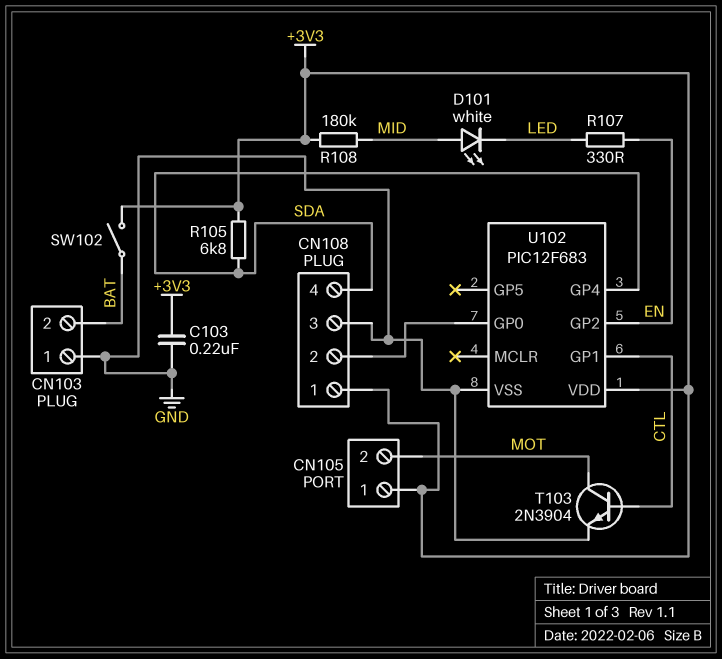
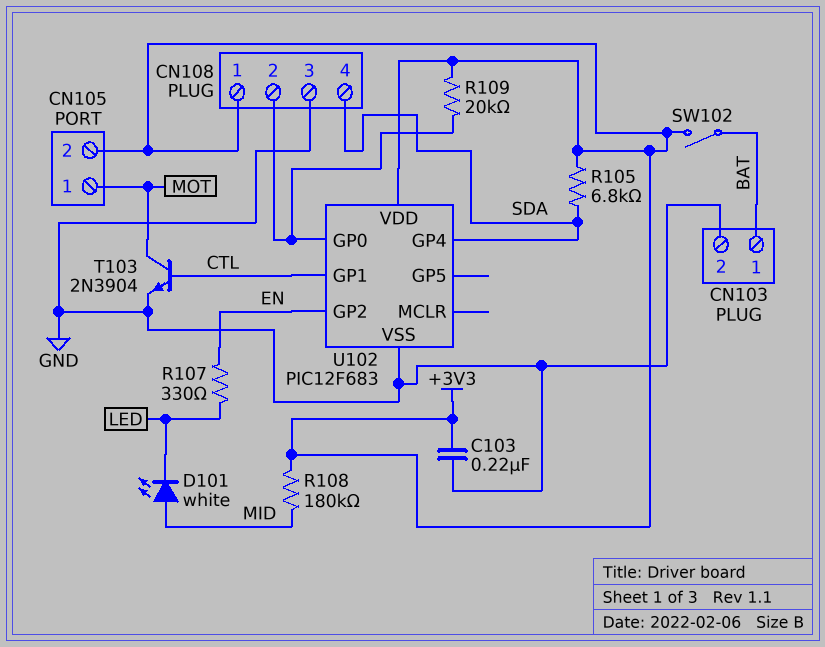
CN103 pin 1: GND -> BAT
CN103 pin 2: BAT -> GND
CN105 pin 1: +3V3 -> MOT
CN105 pin 2: MOT -> +3V3
R109: none -> 20k (+3V3, CN108/2)

